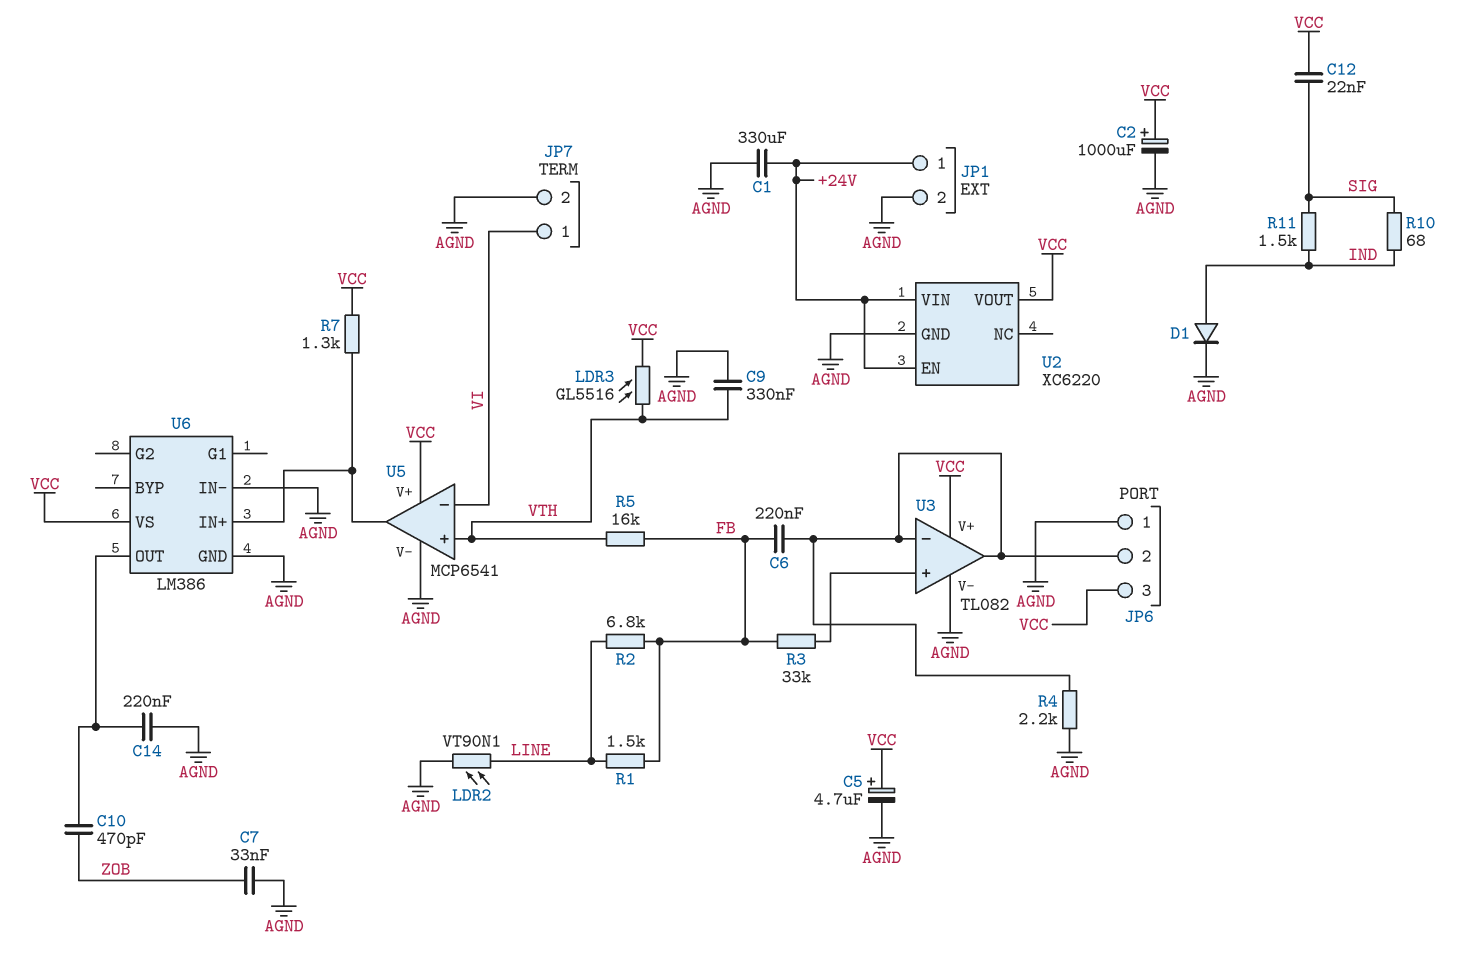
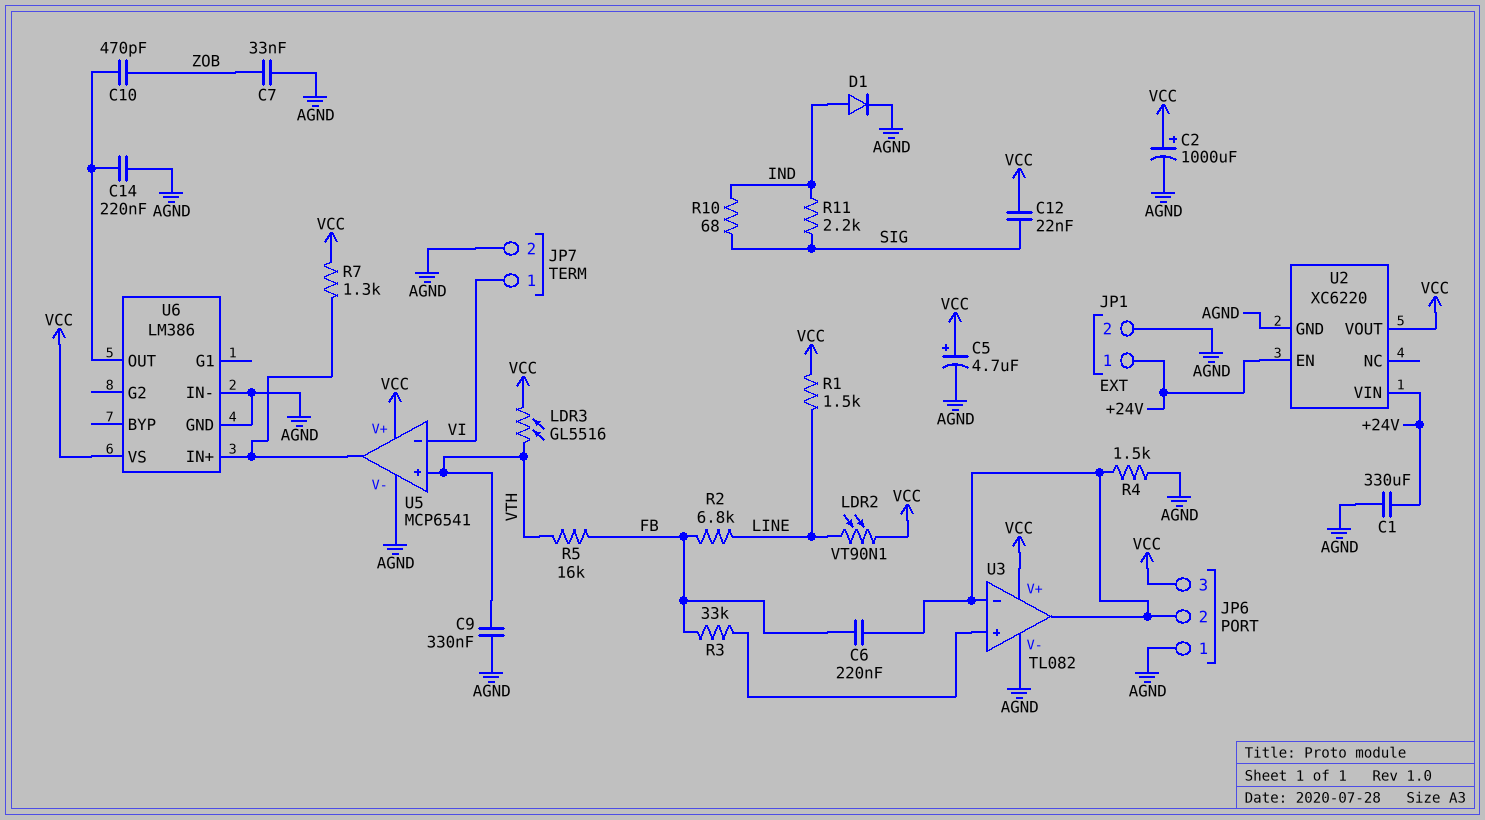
LDR2: VT90N1 (AGND, LINE) -> VT90N1 (LINE, VCC)
R1: 1.5k (FB, LINE) -> 1.5k (LINE, VCC)
R4: 2.2k (AGND, JP6/2) -> 1.5k (AGND, JP6/2)
R11: 1.5k (IND, SIG) -> 2.2k (IND, SIG)

